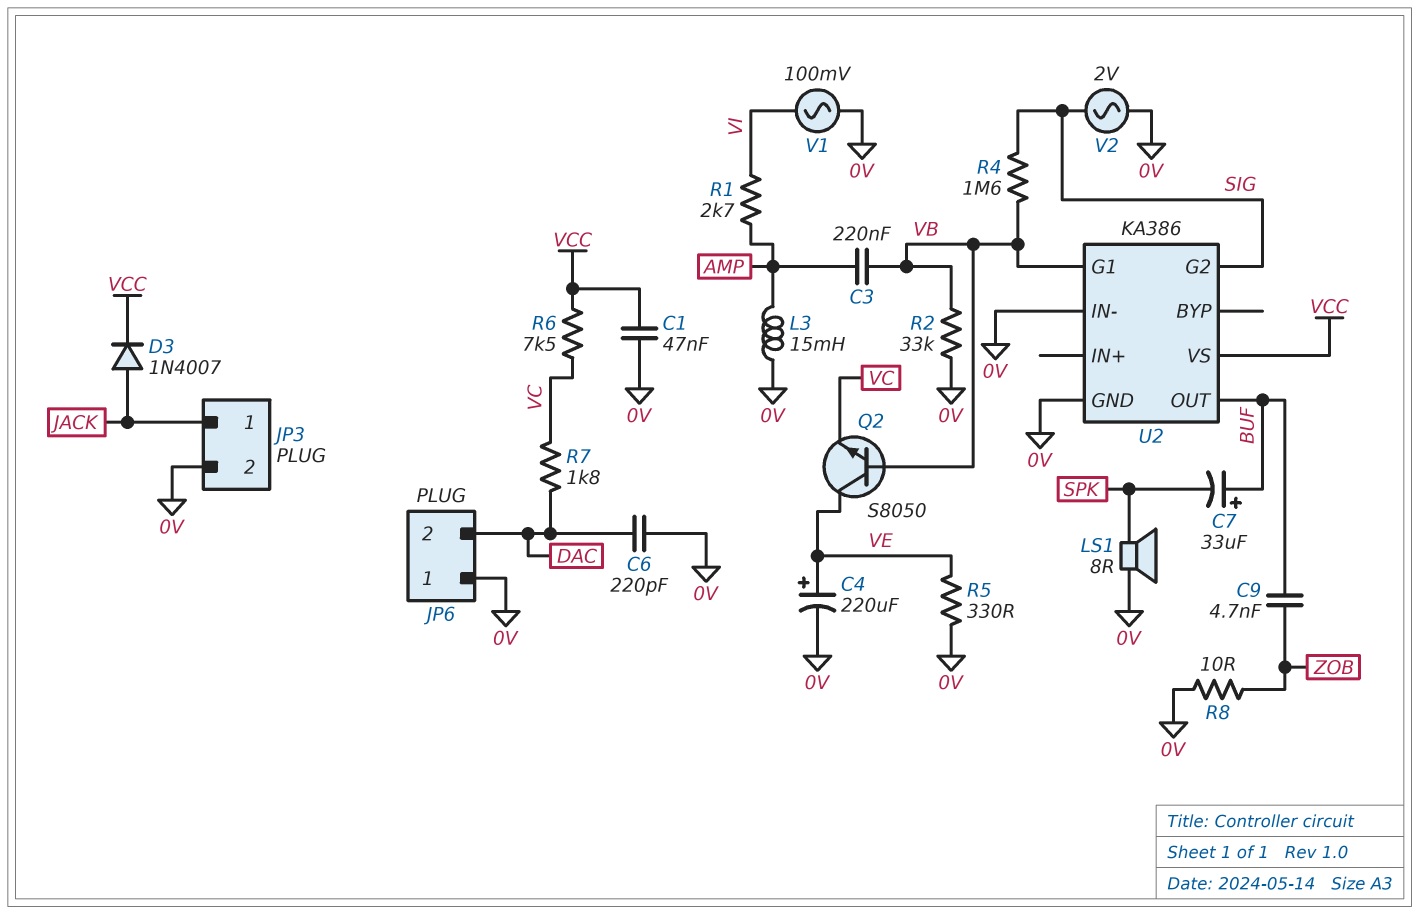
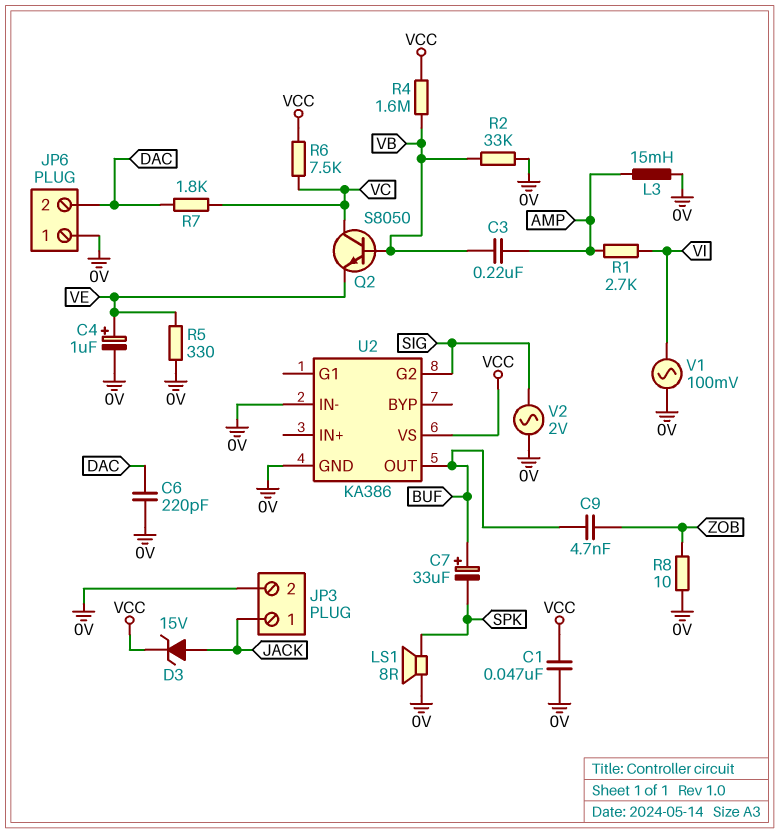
C4: 220uF (plus VE, minus 0V) -> 1uF (plus VE, minus 0V)
D3: diode 1N4007 (A JACK, K VCC) -> zener 15V (A JACK, K VCC)
Q2: NPN S8050 (B VB, C VE, E VC) -> NPN S8050 (B VB, C VC, E VE)
R4: 1.6M (SIG, VB) -> 1.6M (VB, VCC)
U2 pin G1: VB -> none

